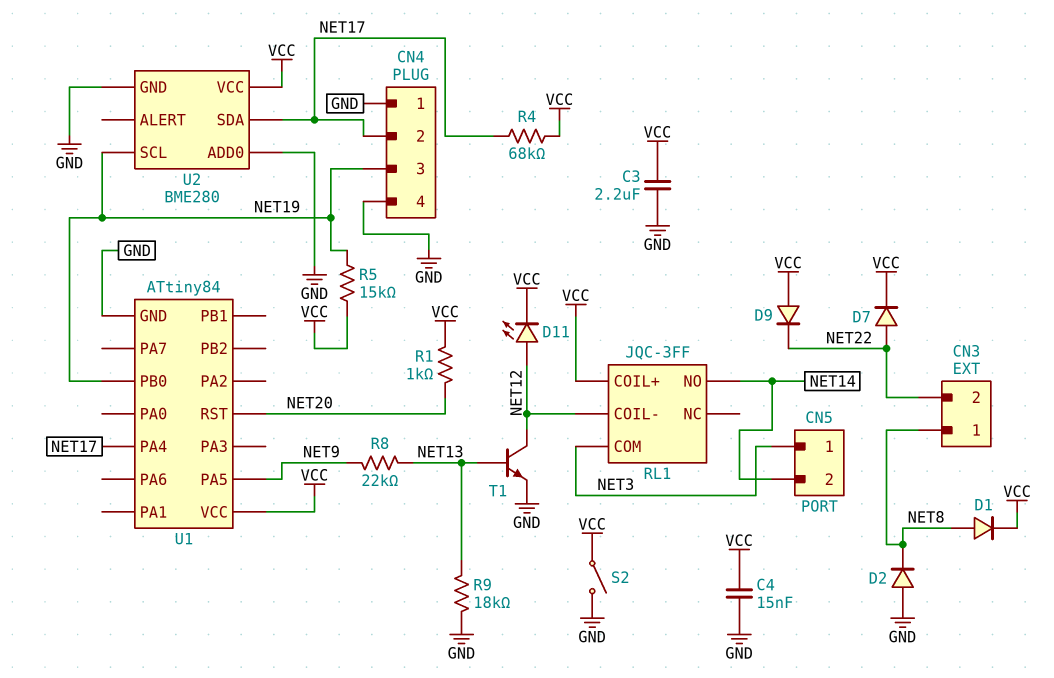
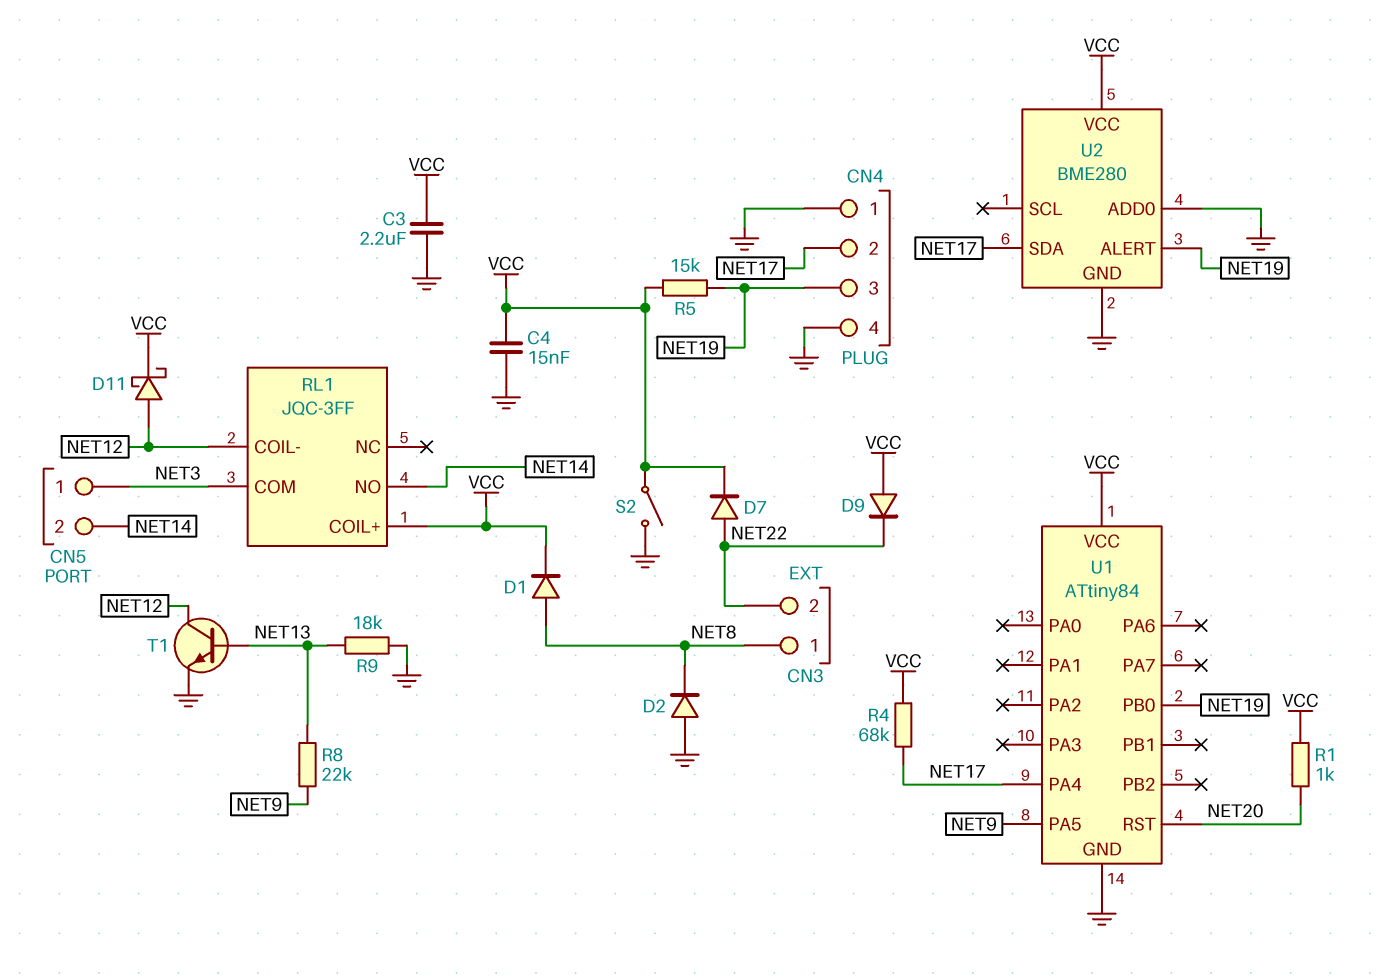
D11: LED (A NET12, K VCC) -> schottky (A NET12, K VCC)
U2 pin ALERT: none -> NET19
U2 pin SCL: NET19 -> none

